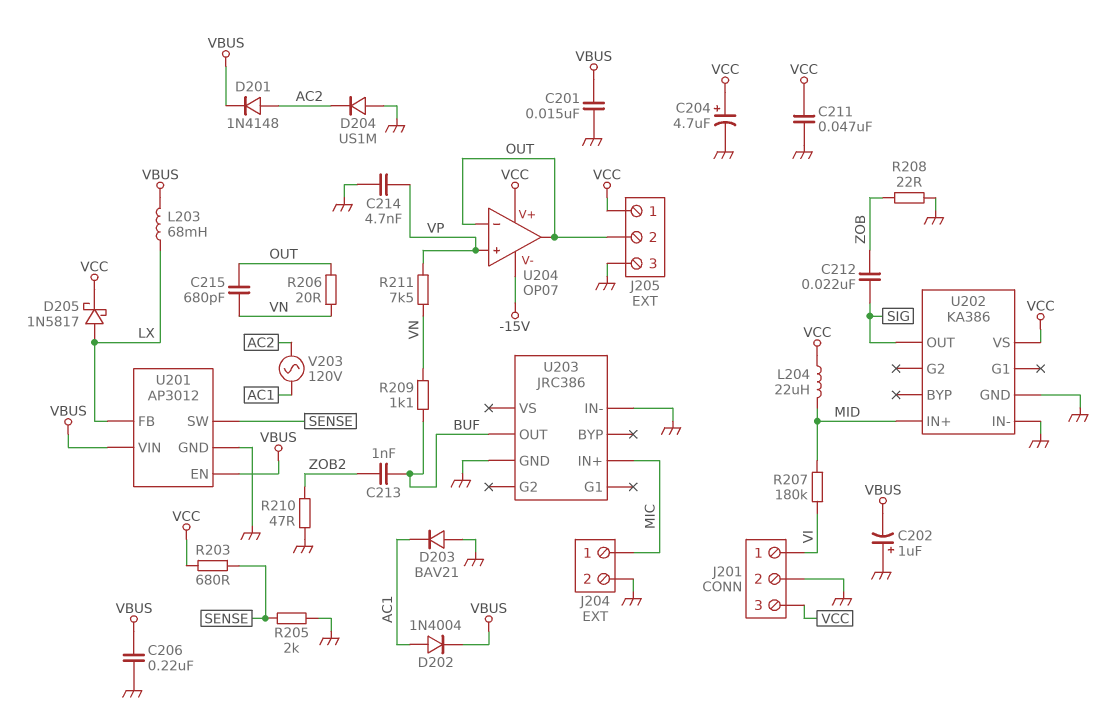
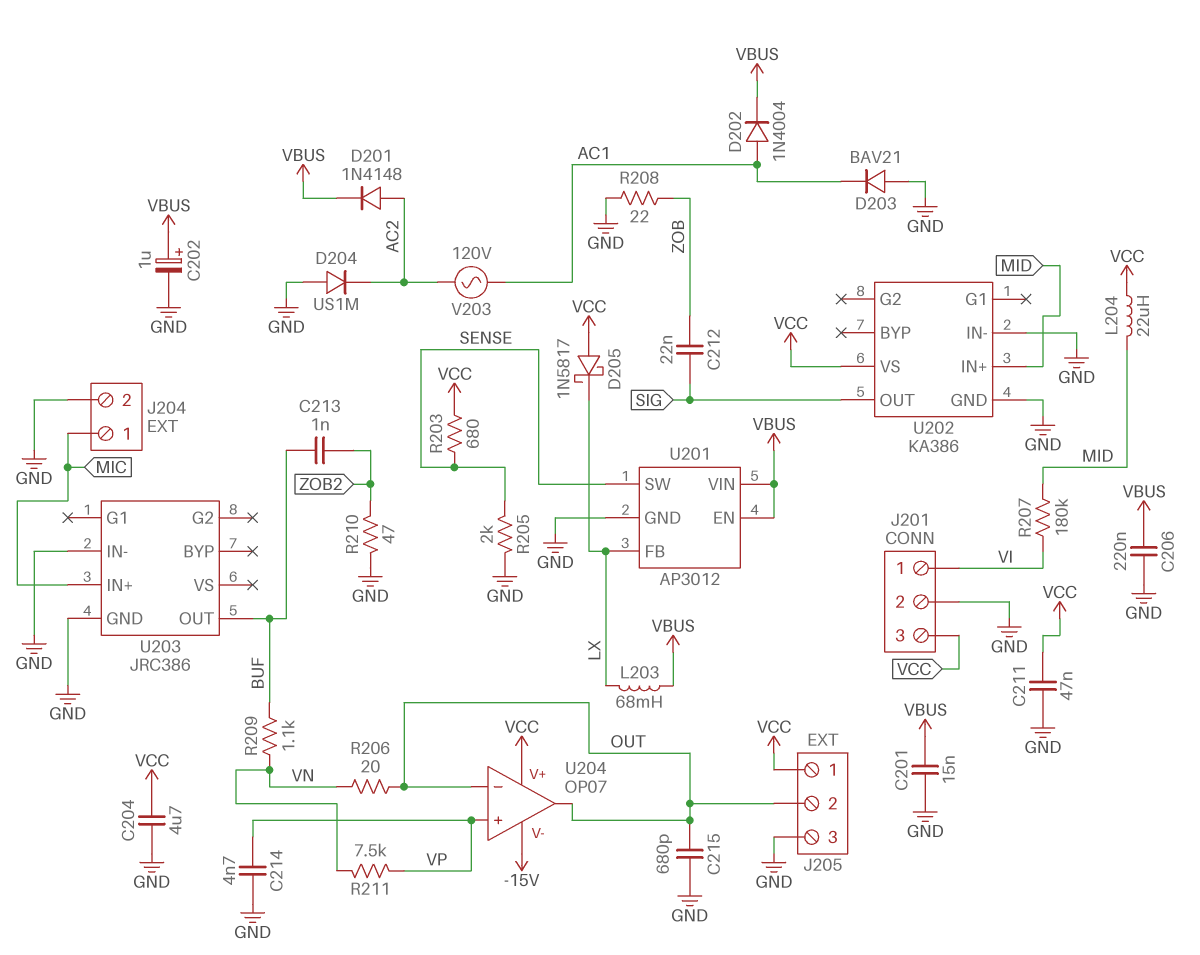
C202: 1uF (plus GND, minus VBUS) -> 1uF (plus VBUS, minus GND)
C204: 4.7uF (plus VCC, minus GND) -> 4.7uF (GND, VCC)
C215: 680pF (OUT, VN) -> 680pF (GND, OUT)
D205: schottky 1N5817 (A LX, K VCC) -> schottky 1N5817 (A VCC, K LX)

